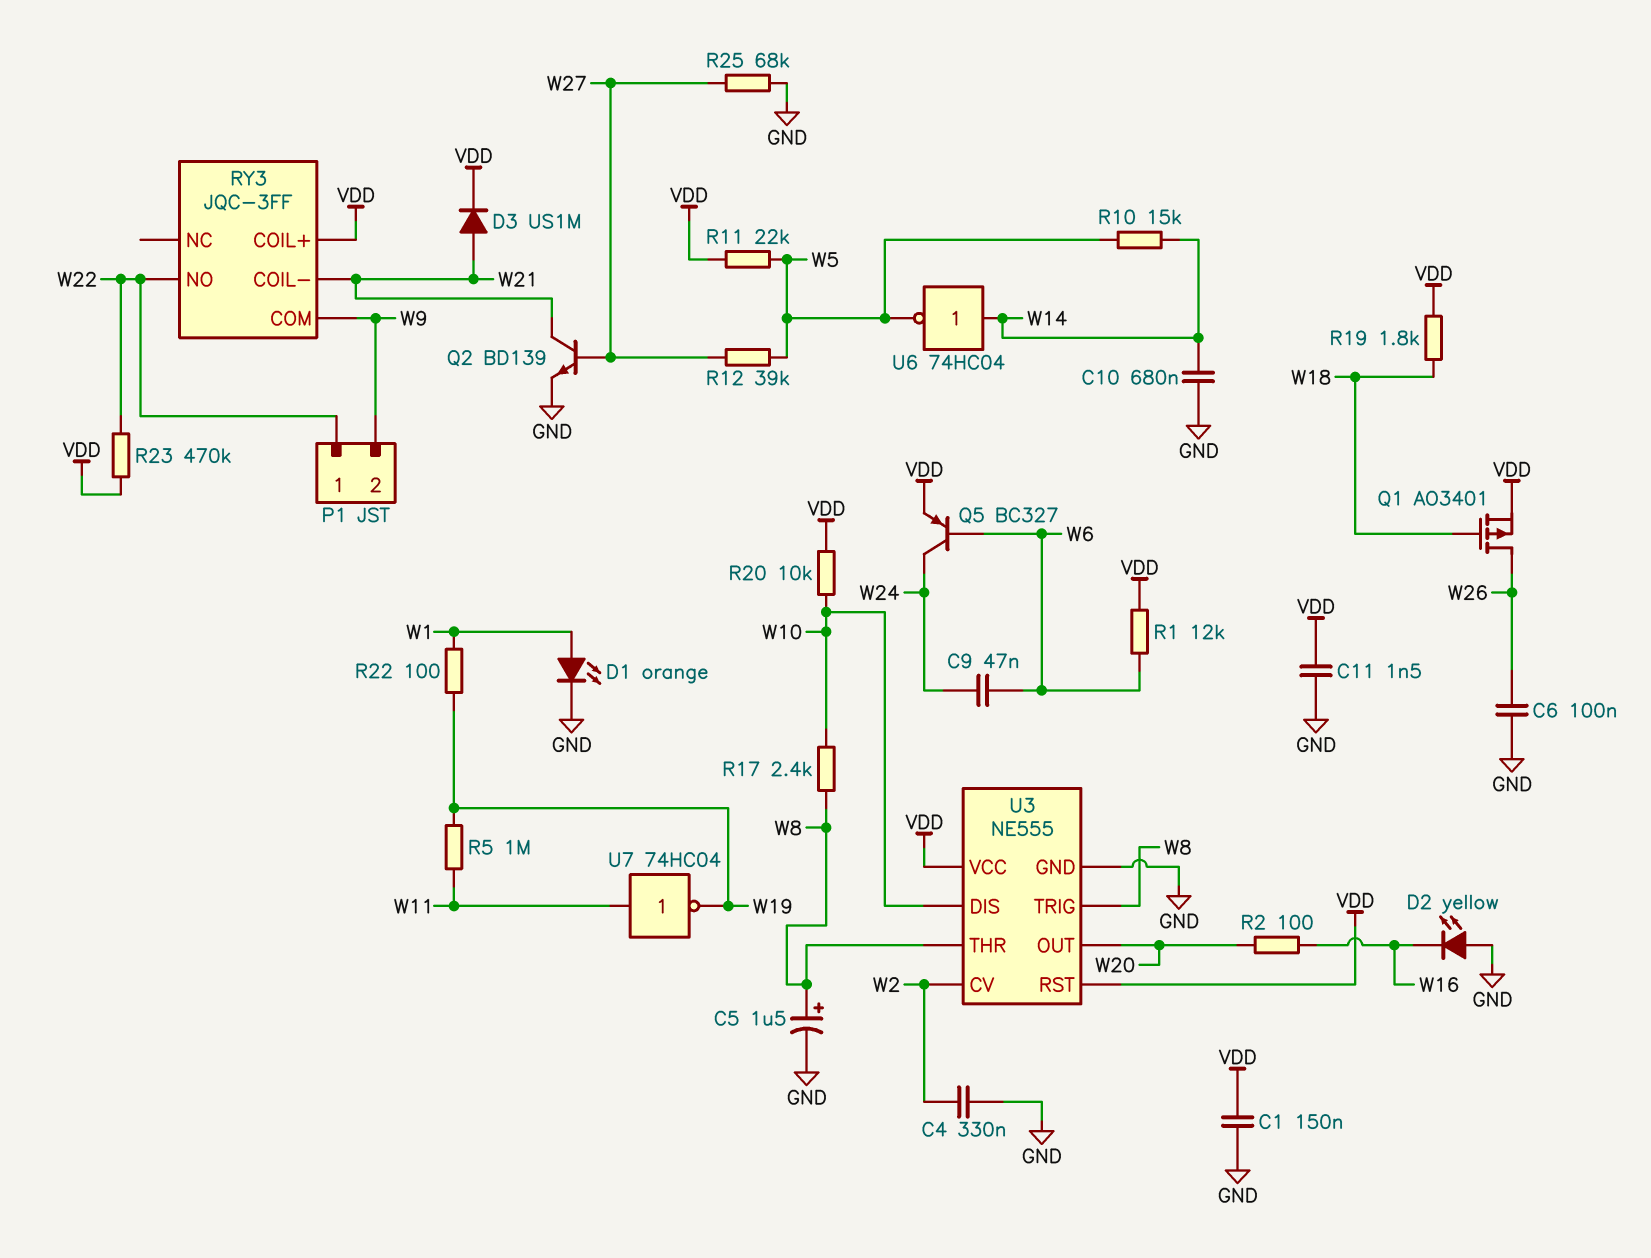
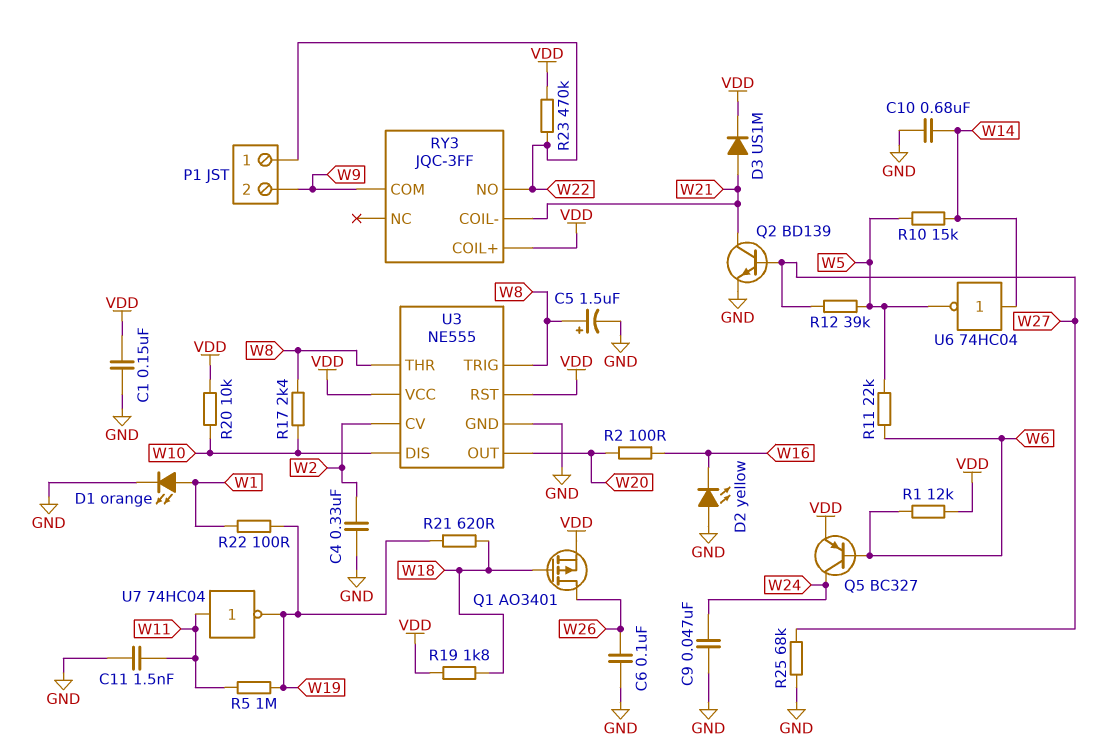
C9: 47nF (W6, W24) -> 47nF (GND, W24)
C11: 1.5nF (GND, VDD) -> 1.5nF (GND, W11)
R11: 22k (VDD, W5) -> 22k (W5, W6)
R21: none -> 620 (W18, W19)

